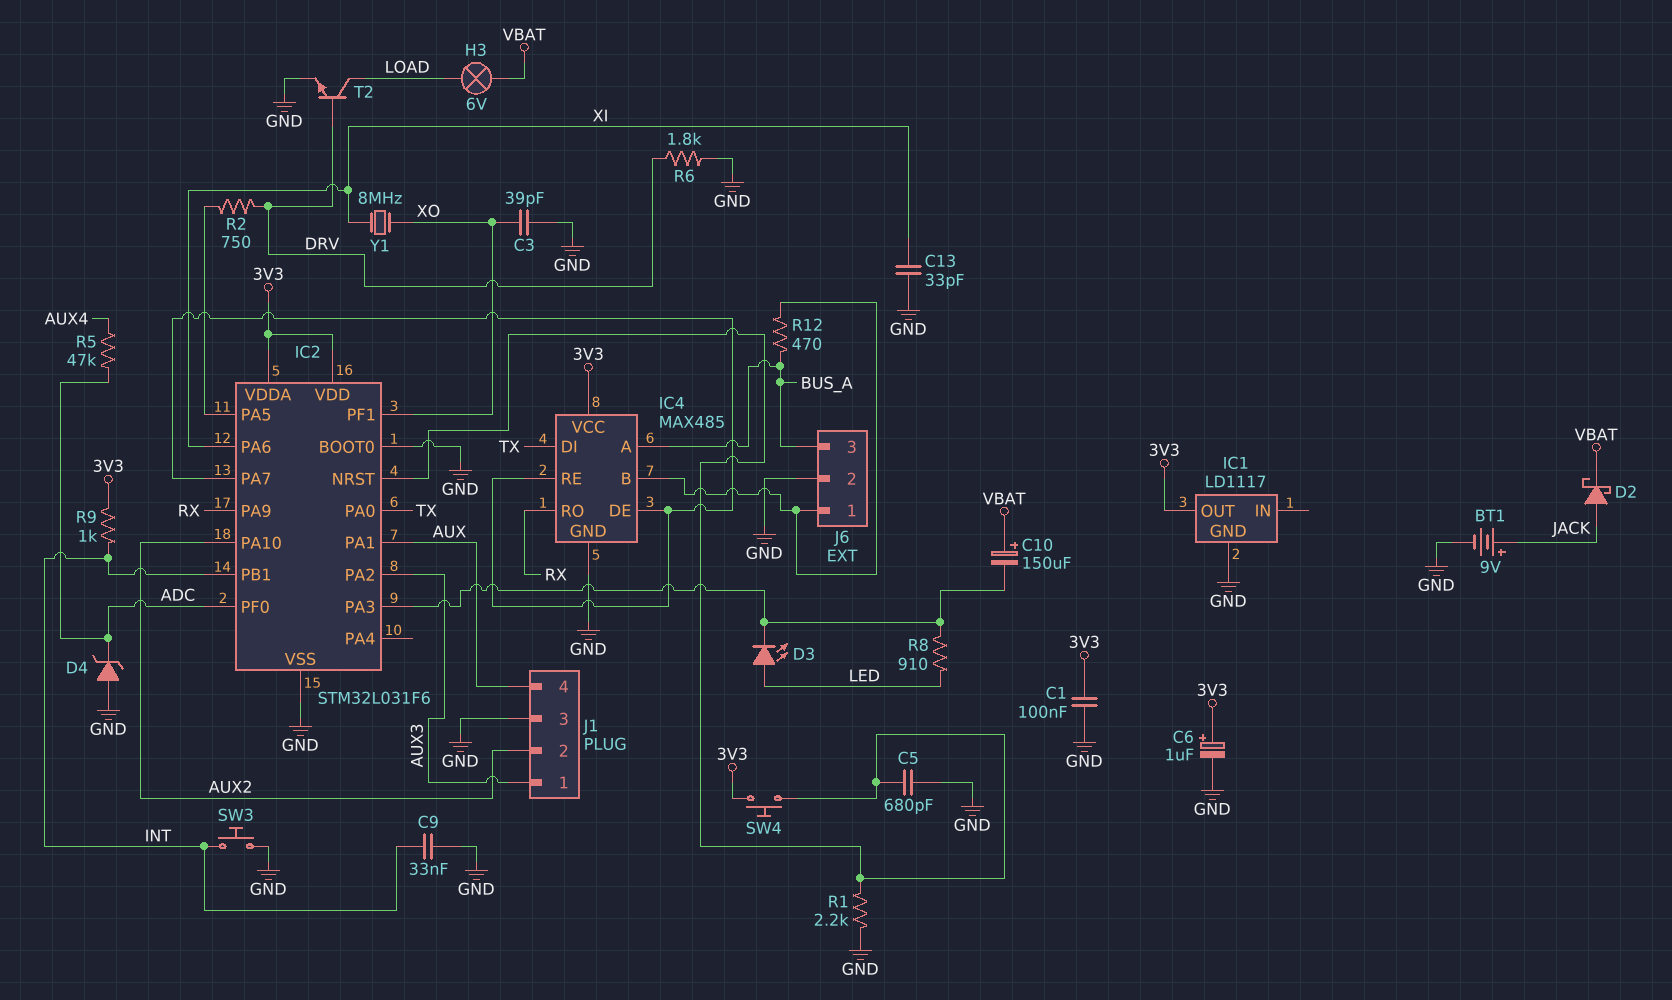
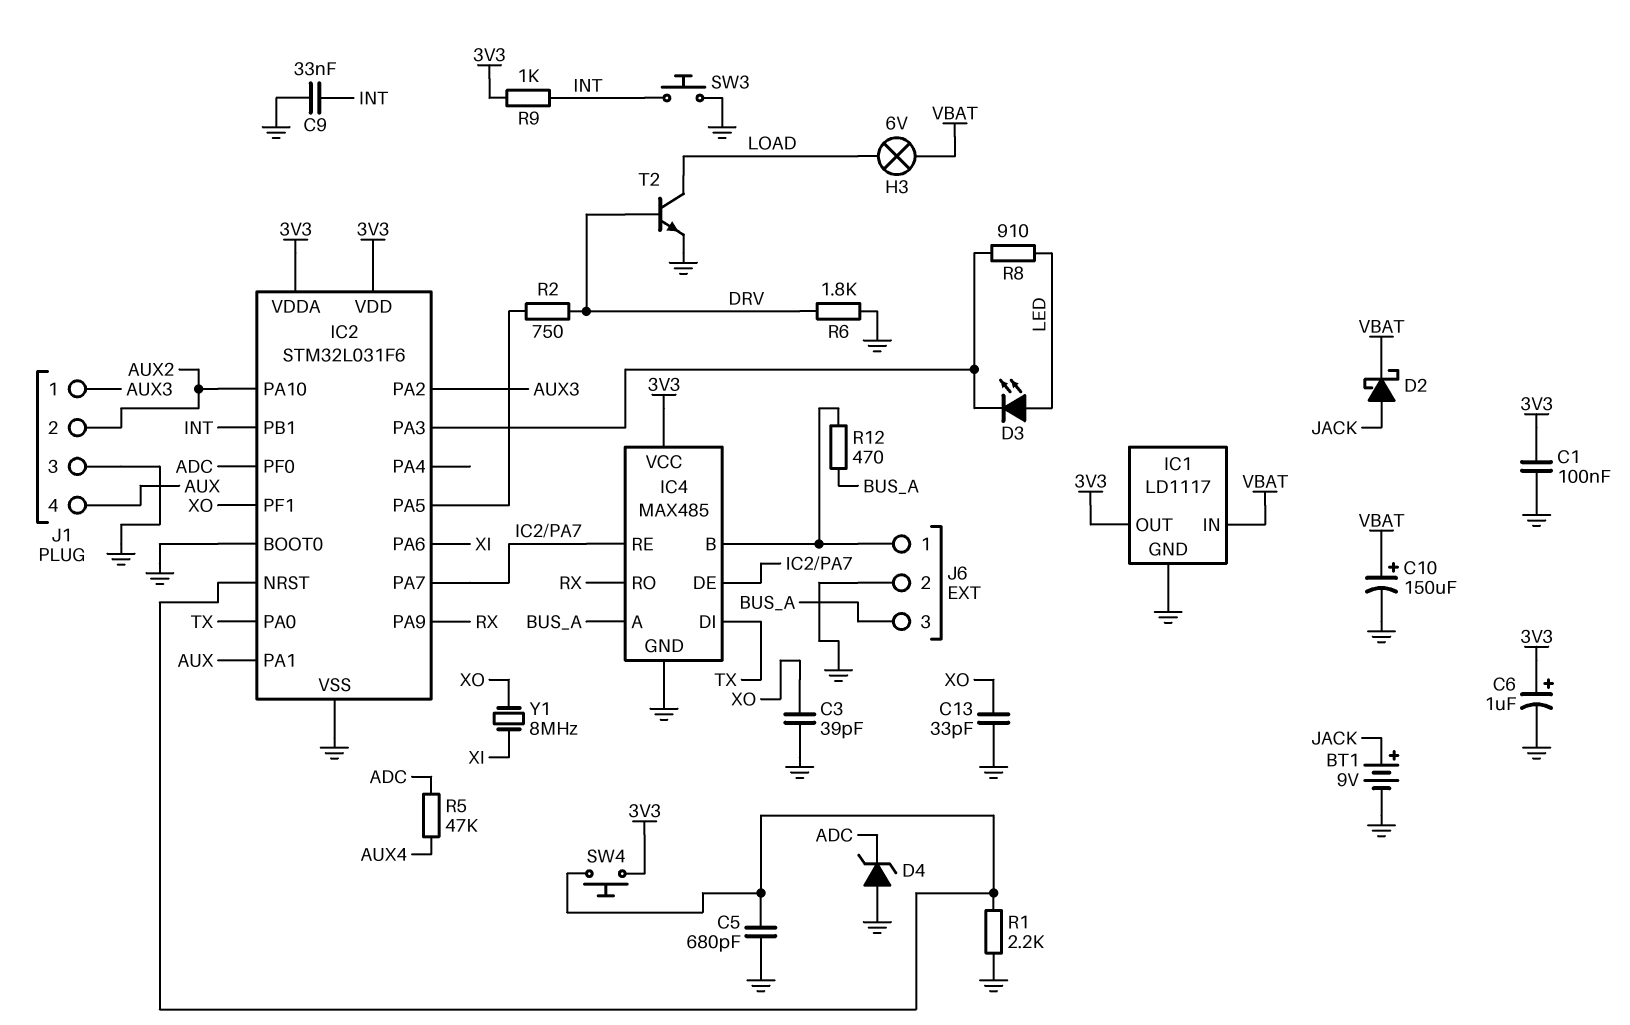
C10: 150uF (plus VBAT, minus IC2/PA3) -> 150uF (plus VBAT, minus GND)
C13: 33pF (GND, XI) -> 33pF (GND, XO)
IC1 pin IN: none -> VBAT

